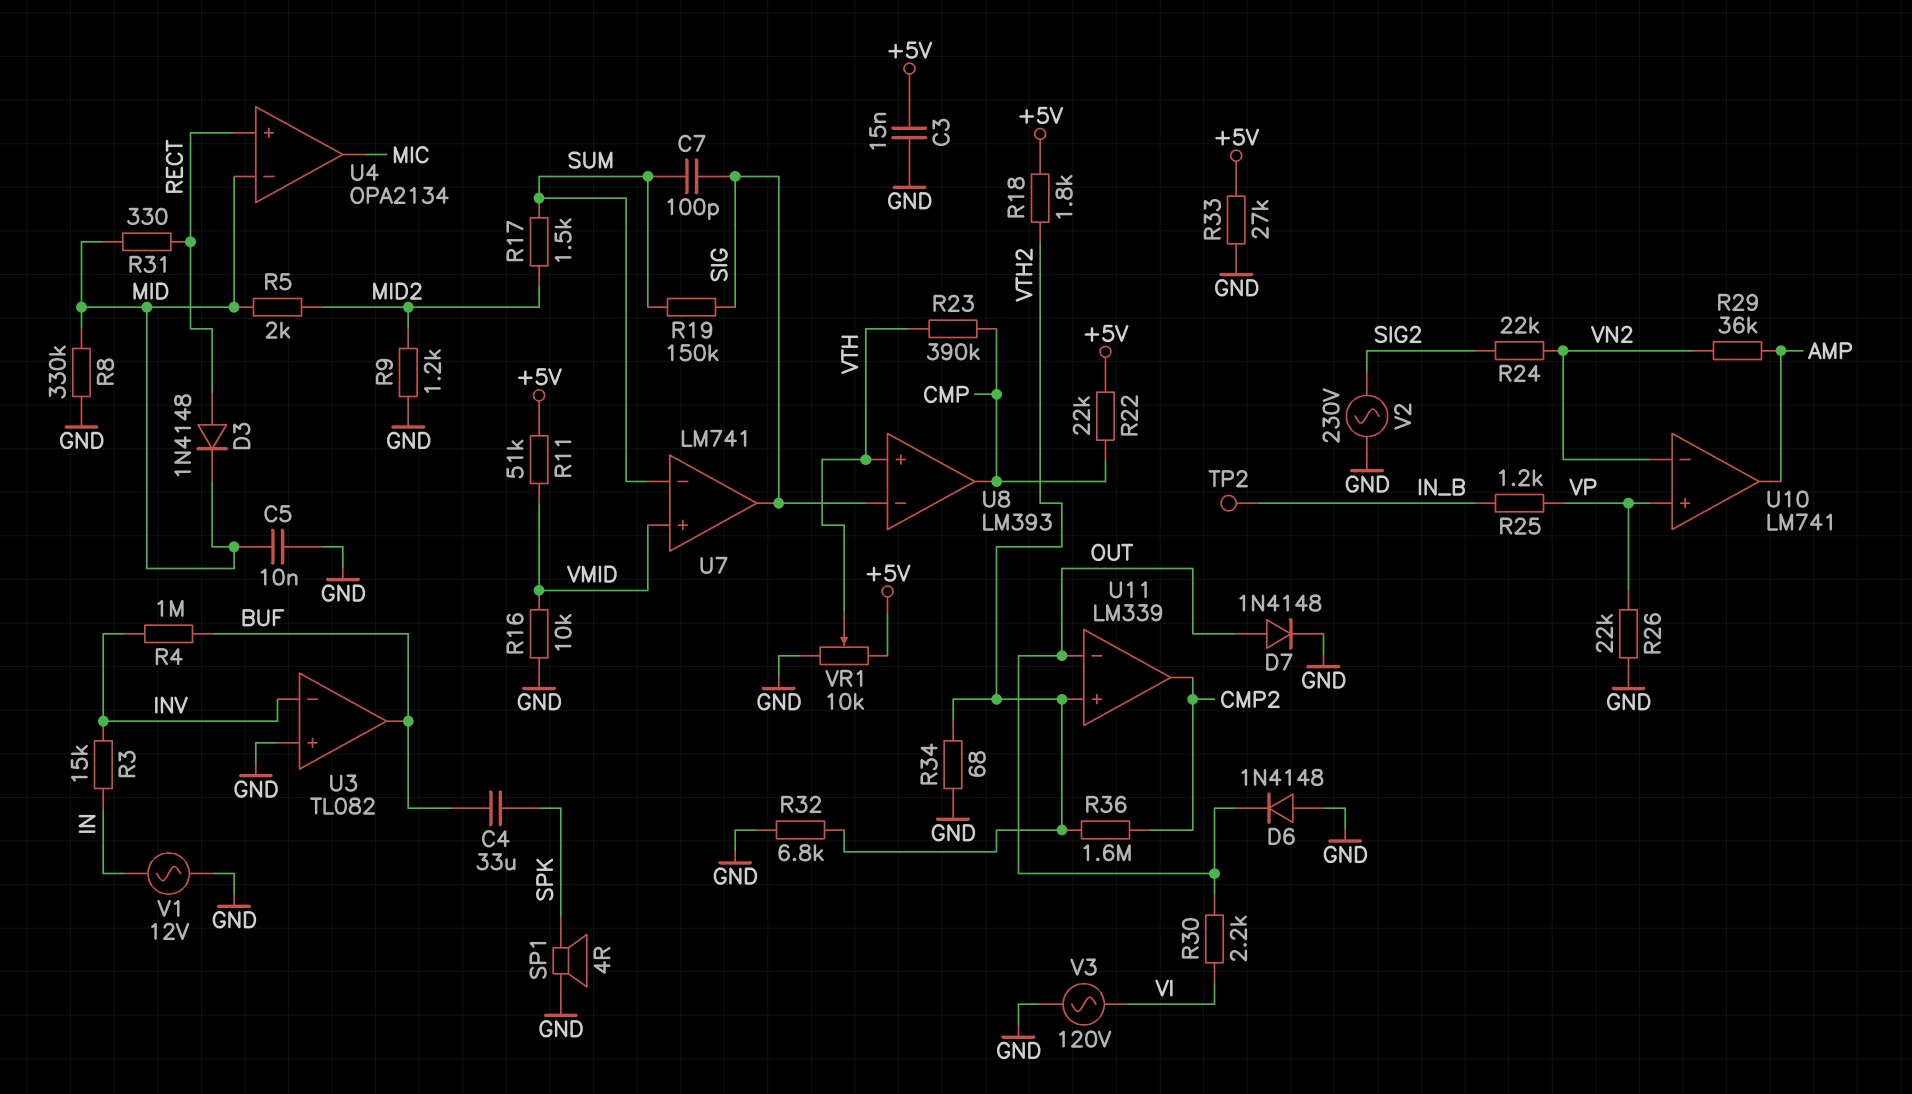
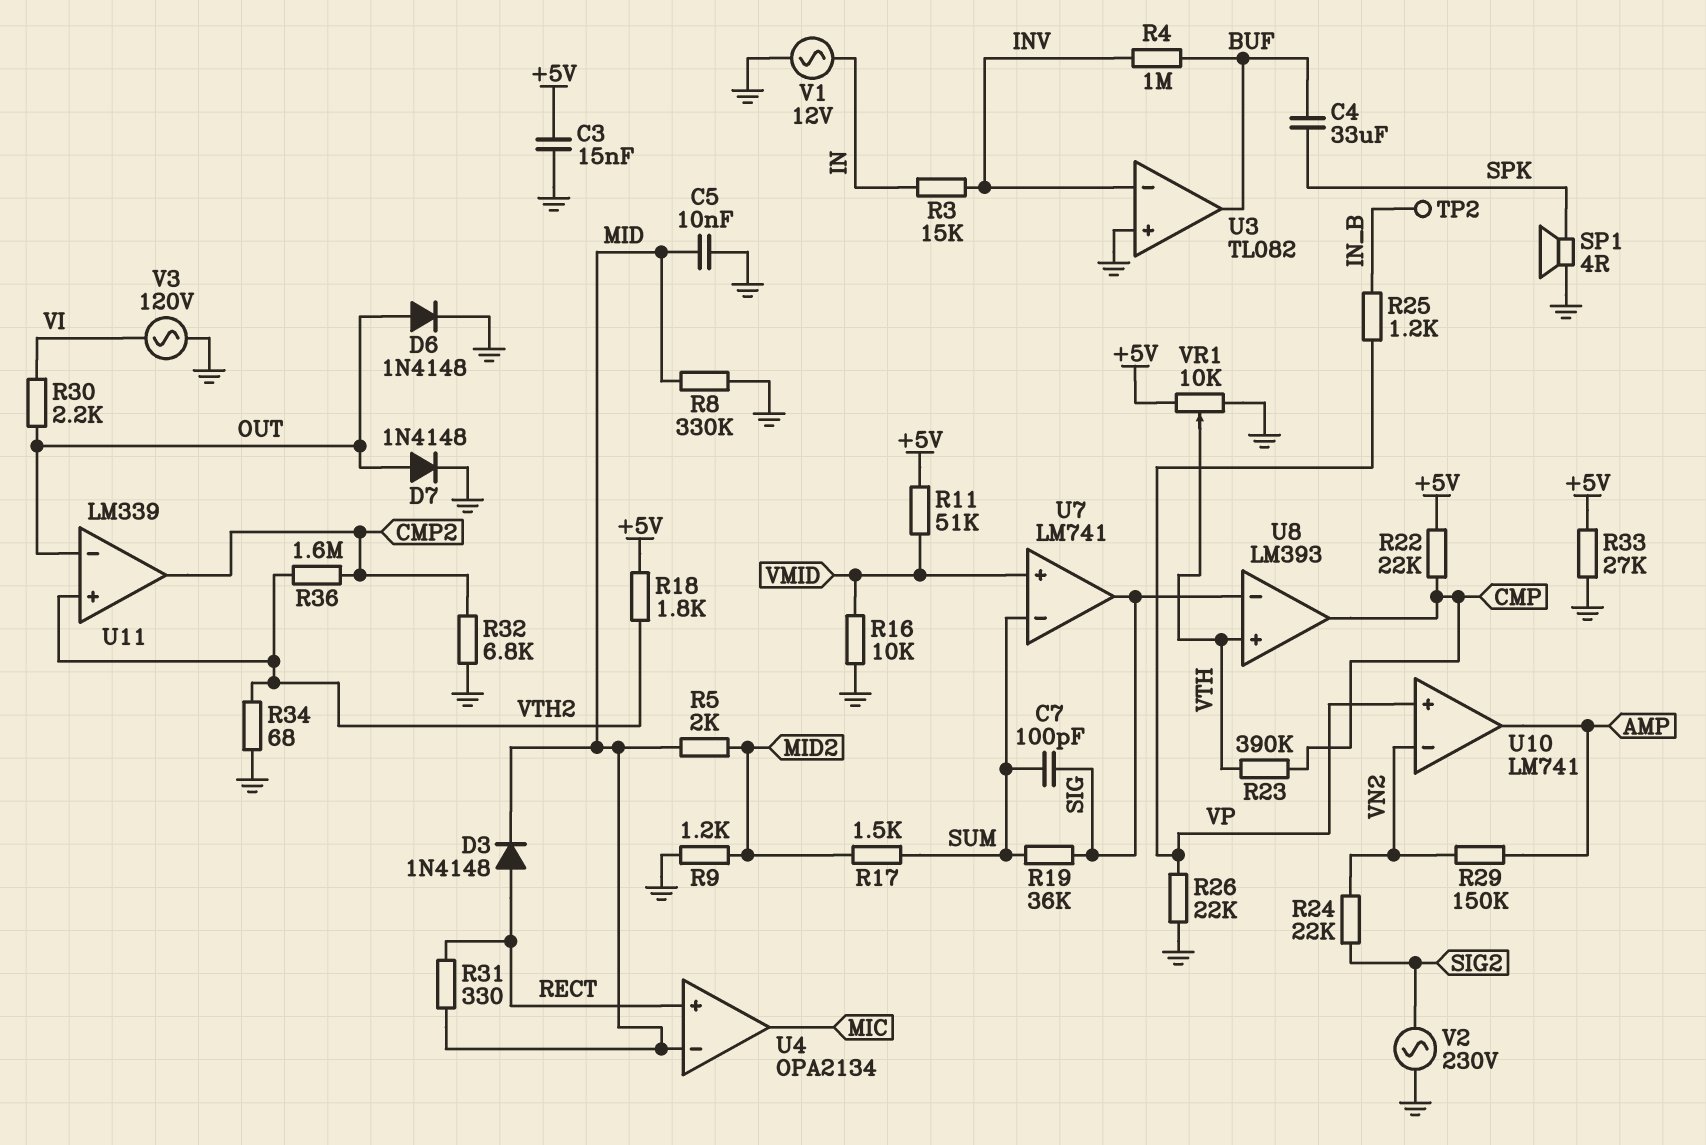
D6: diode 1N4148 (A GND, K OUT) -> diode 1N4148 (A OUT, K GND)
R19: 150k (SIG, SUM) -> 36k (SIG, SUM)
R29: 36k (AMP, VN2) -> 150k (AMP, VN2)
R32: 6.8k (GND, VTH2) -> 6.8k (CMP2, GND)

